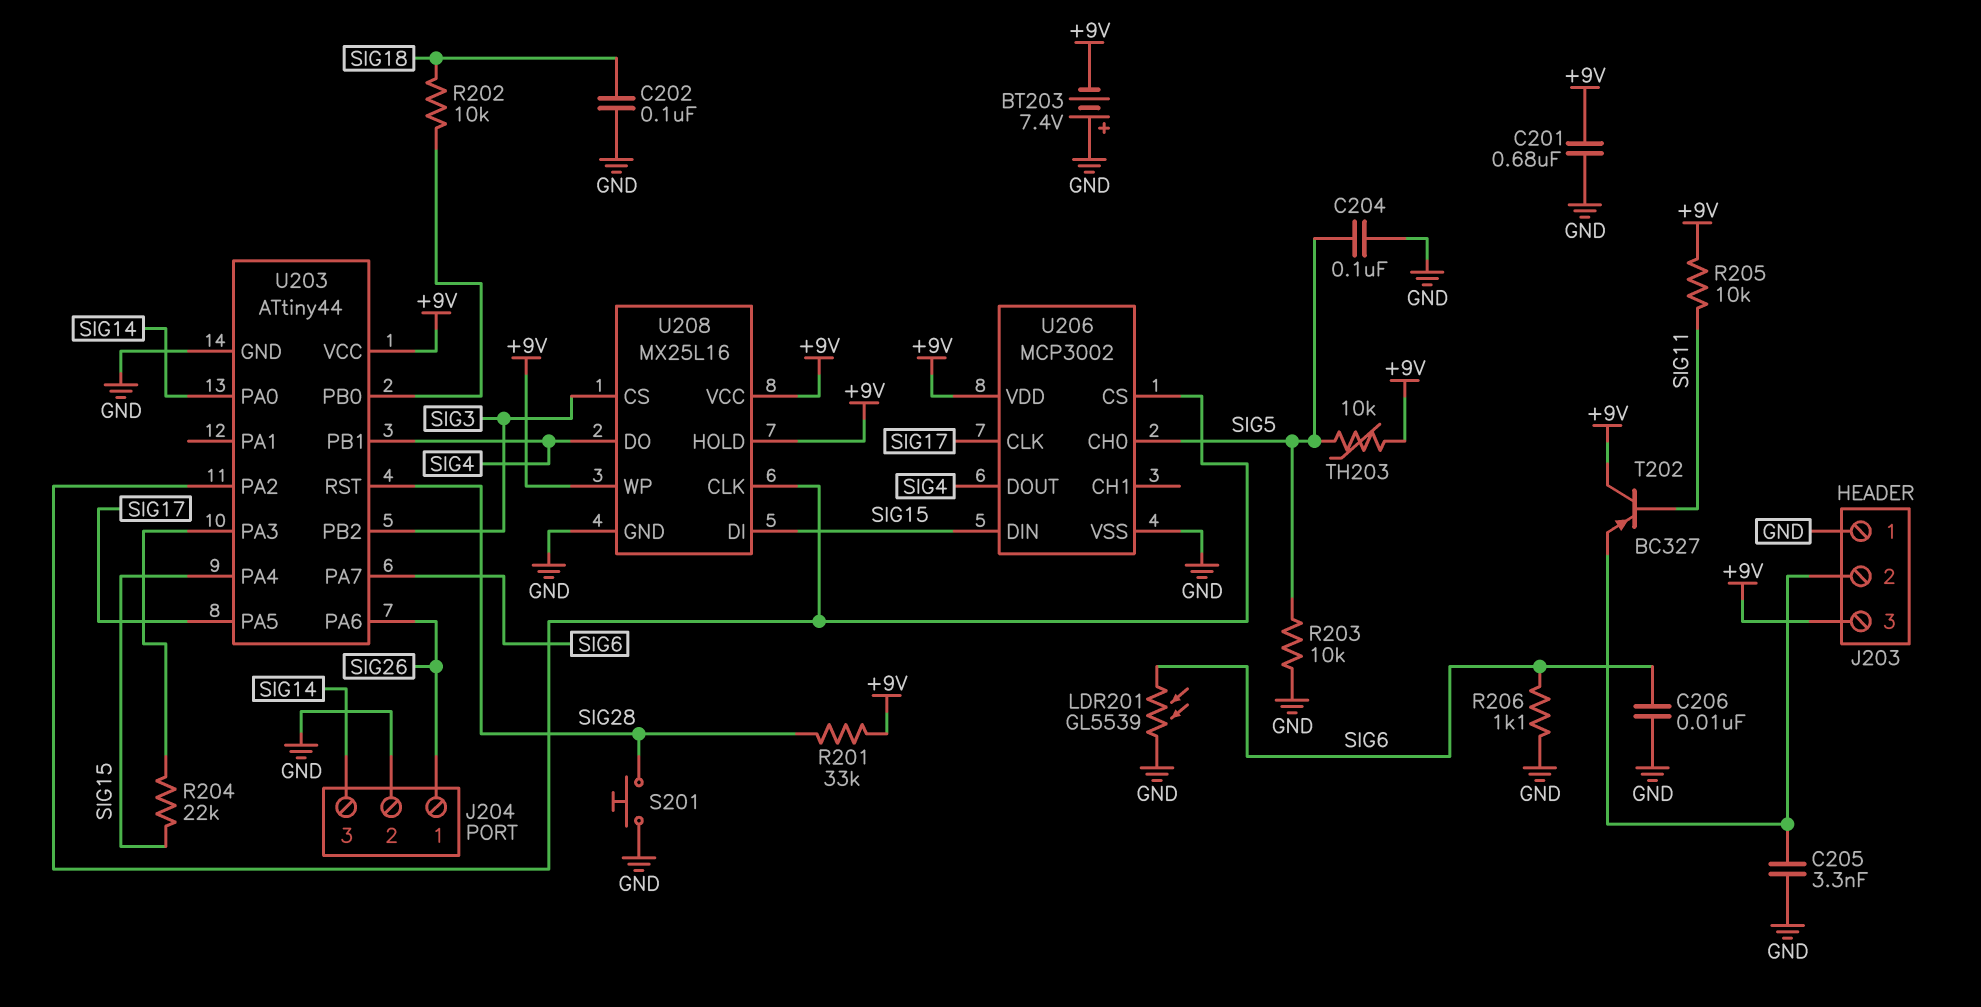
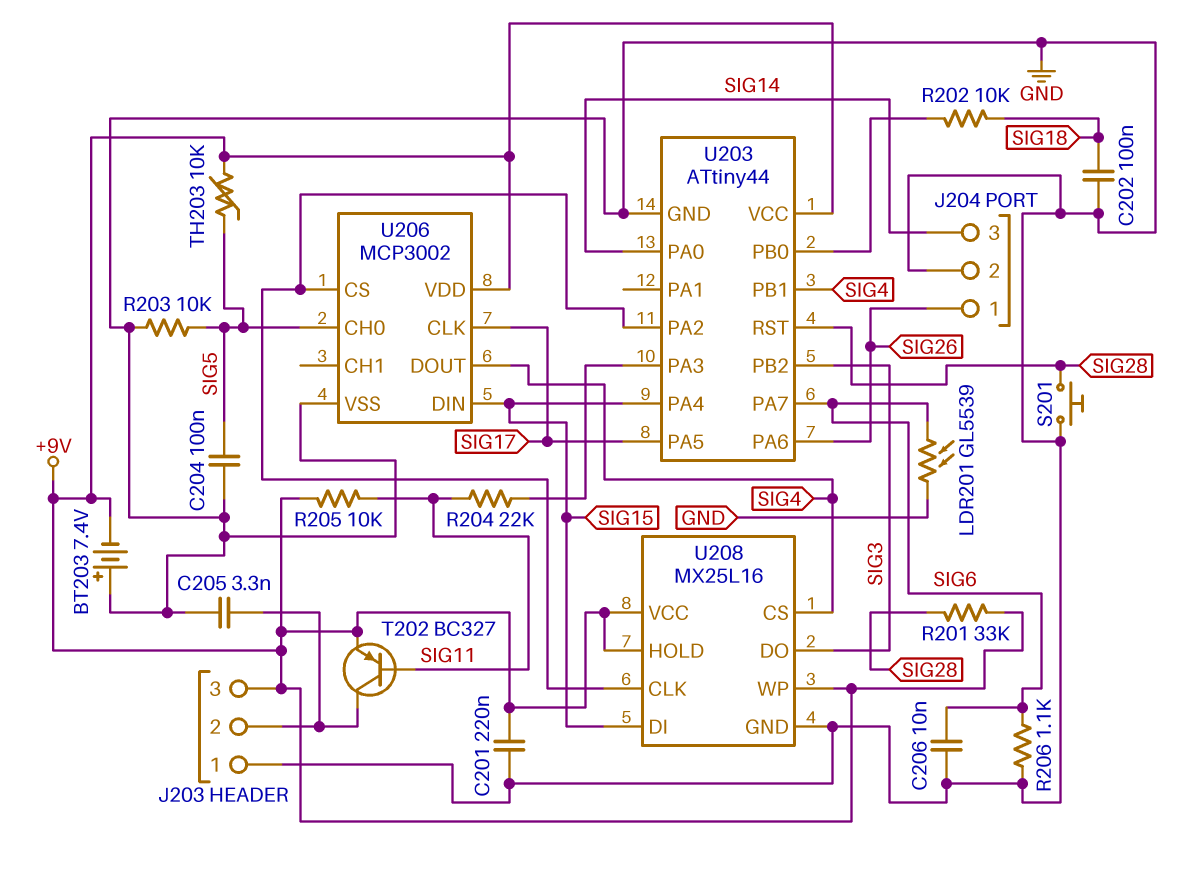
C201: 680nF (+9V, GND) -> 220nF (+9V, GND)
R204: 22k (SIG15, U203/PA3) -> 22k (SIG11, U203/PA3)
T202: PNP BC327 (B SIG11, C +9V, E J203/2) -> PNP BC327 (B SIG11, C J203/2, E +9V)
U208 pin CS: SIG3 -> SIG4
U208 pin DO: SIG4 -> SIG3

